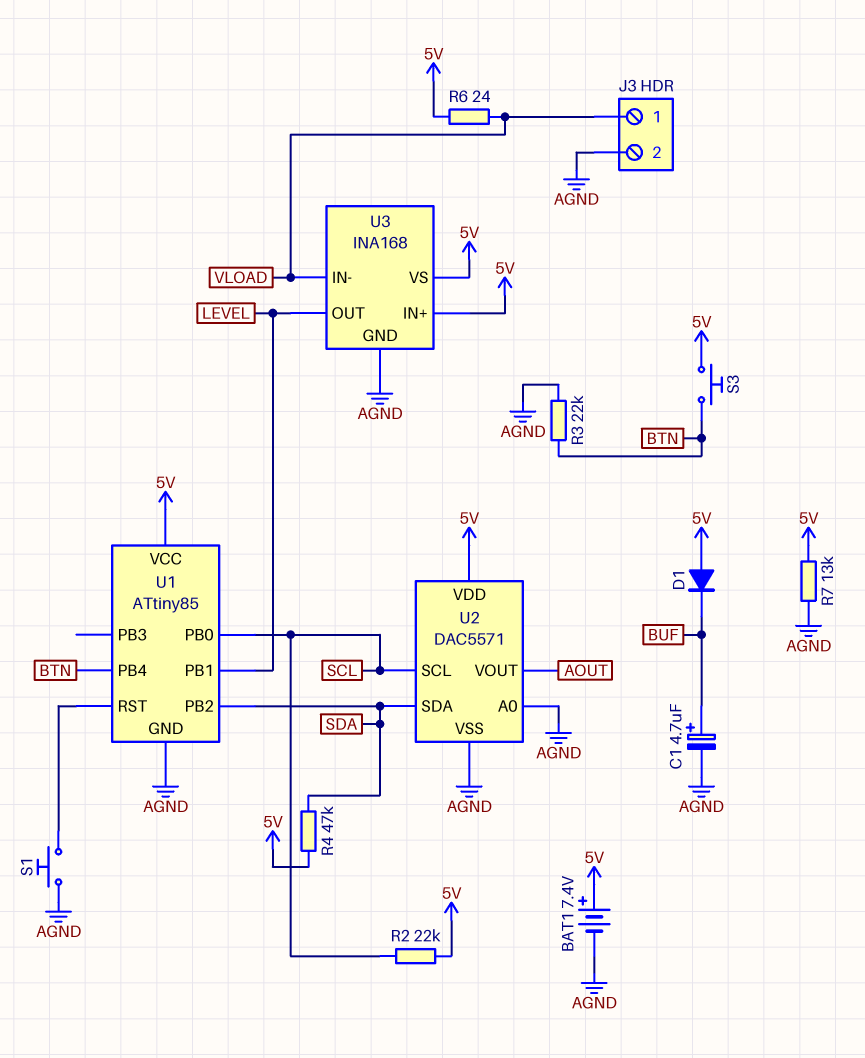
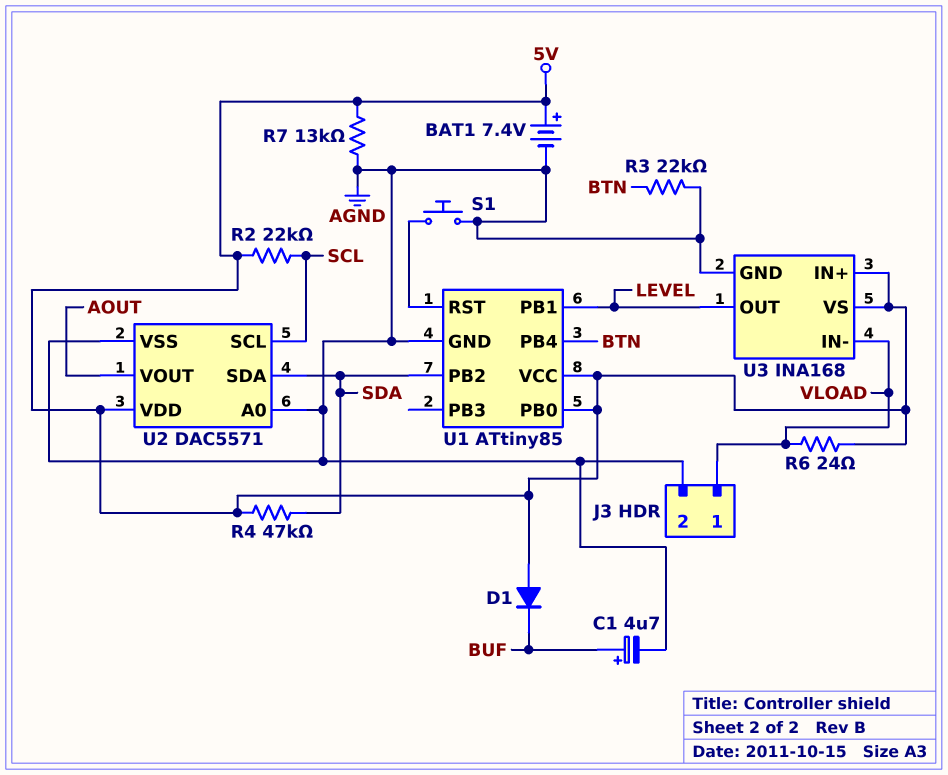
S3: button (5V, BTN) -> none
U1 pin PB0: SCL -> 5V

